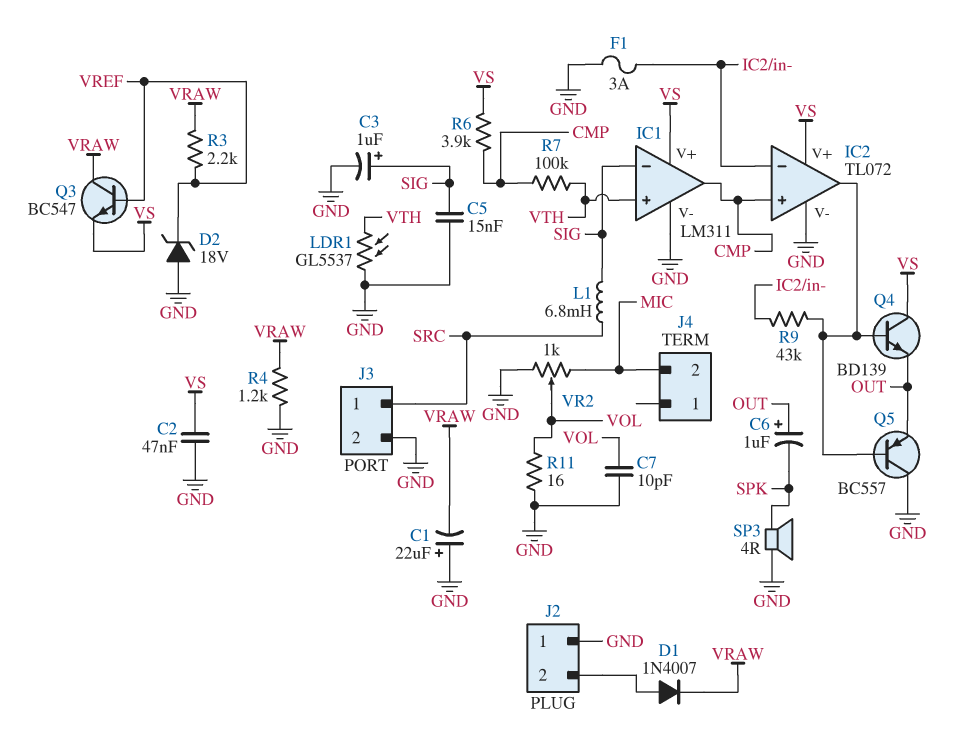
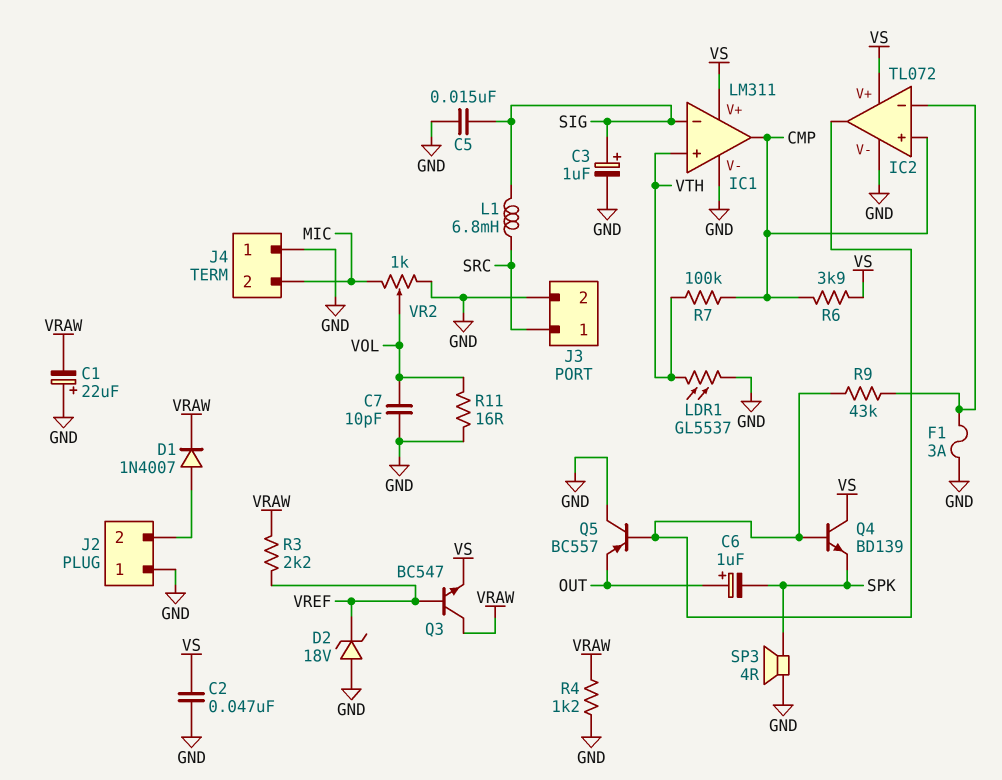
J4 pin 1: none -> GND
Q4: NPN BD139 (B IC2/out, C VS, E OUT) -> NPN BD139 (B IC2/out, C VS, E SPK)

